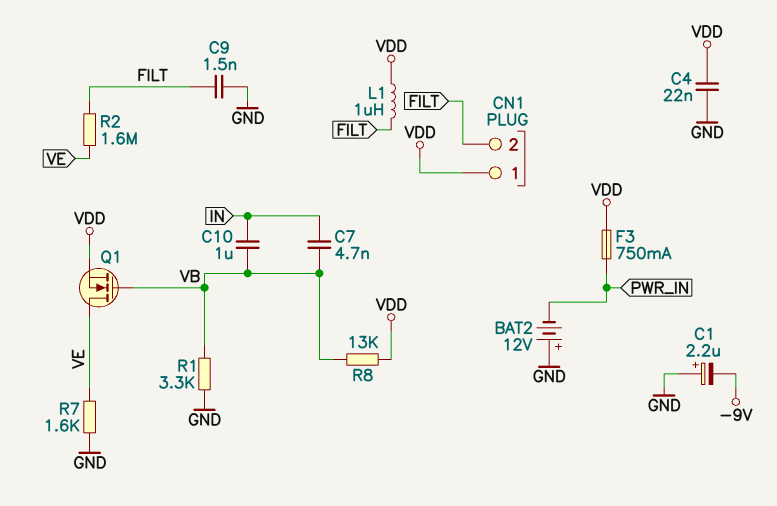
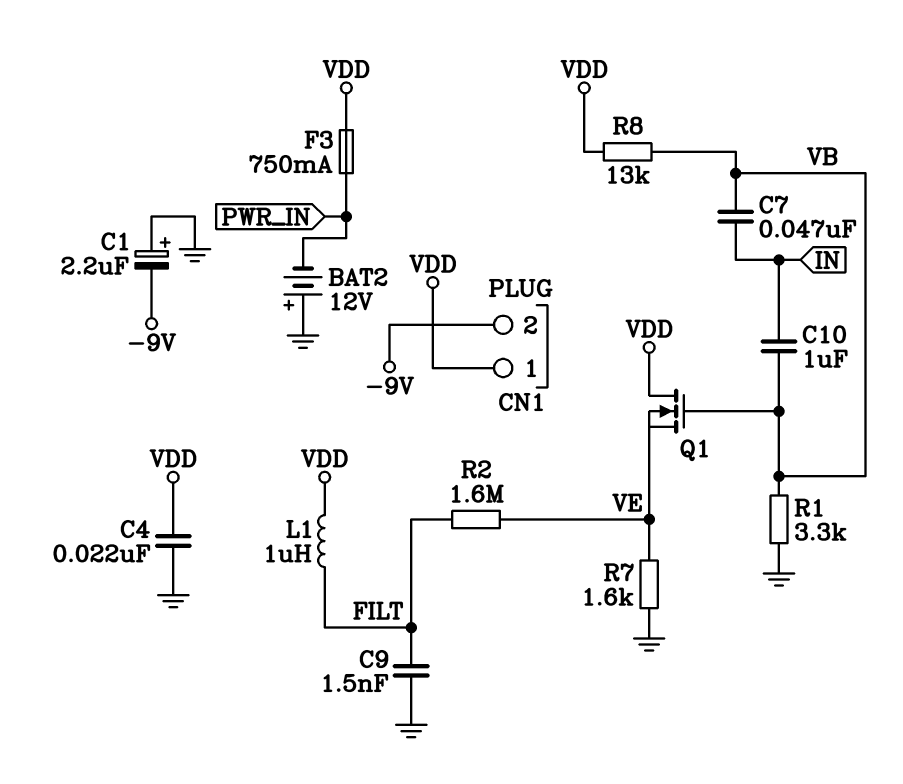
C7: 4.7nF (IN, VB) -> 47nF (IN, VB)
CN1 pin 2: FILT -> -9V
Q1: NMOS (G VB, D VE, S VDD) -> NMOS (G VB, D VDD, S VE)

